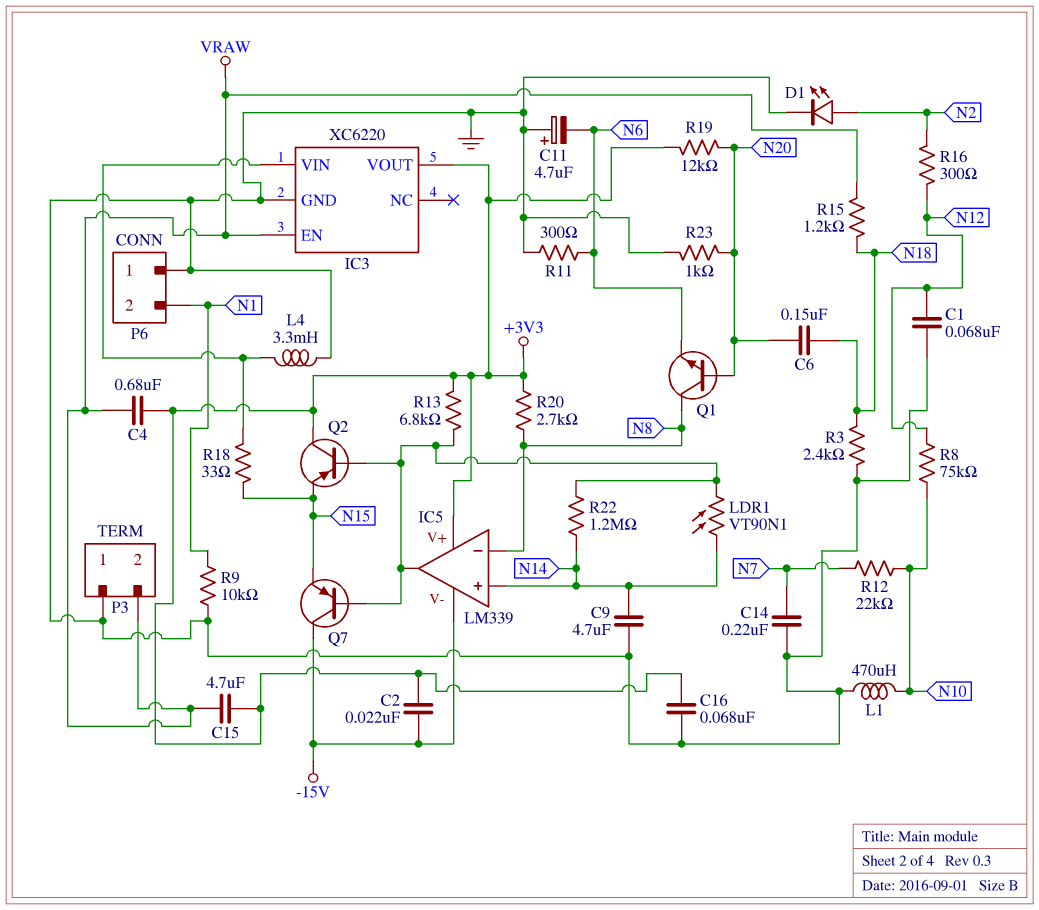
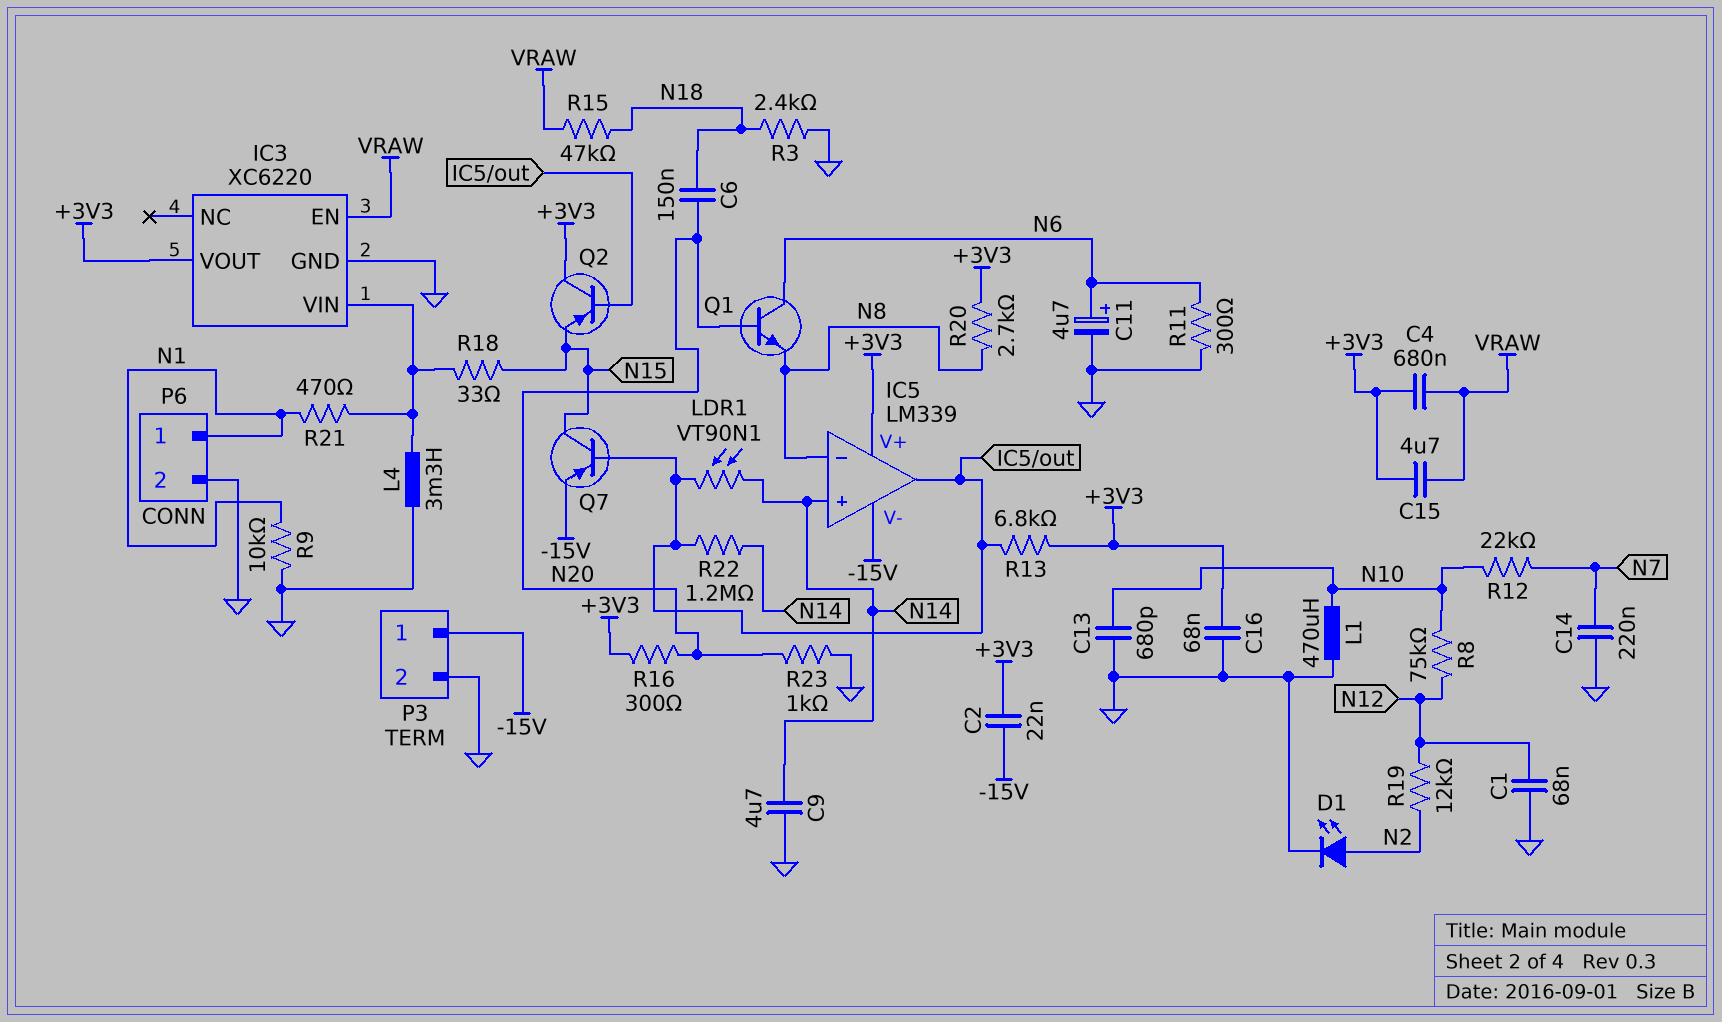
C11: 4.7uF (plus GND, minus N6) -> 4.7uF (plus N6, minus GND)
C13: none -> 680pF (GND, N10)
P3 pin 1: GND -> -15V
P3 pin 2: VRAW -> GND
P6 pin 1: GND -> N1
P6 pin 2: N1 -> GND
Q1: NPN (B N20, C N8, E N6) -> NPN (B N20, C N6, E N8)
Q7: PNP (B IC5/out, C -15V, E N15) -> PNP (B IC5/out, C N15, E -15V)
R15: 1.2k (N18, VRAW) -> 47k (N18, VRAW)
R16: 300 (N2, N12) -> 300 (+3V3, N20)
R19: 12k (+3V3, N20) -> 12k (N2, N12)
R21: none -> 470 (IC3/VIN, N1)

